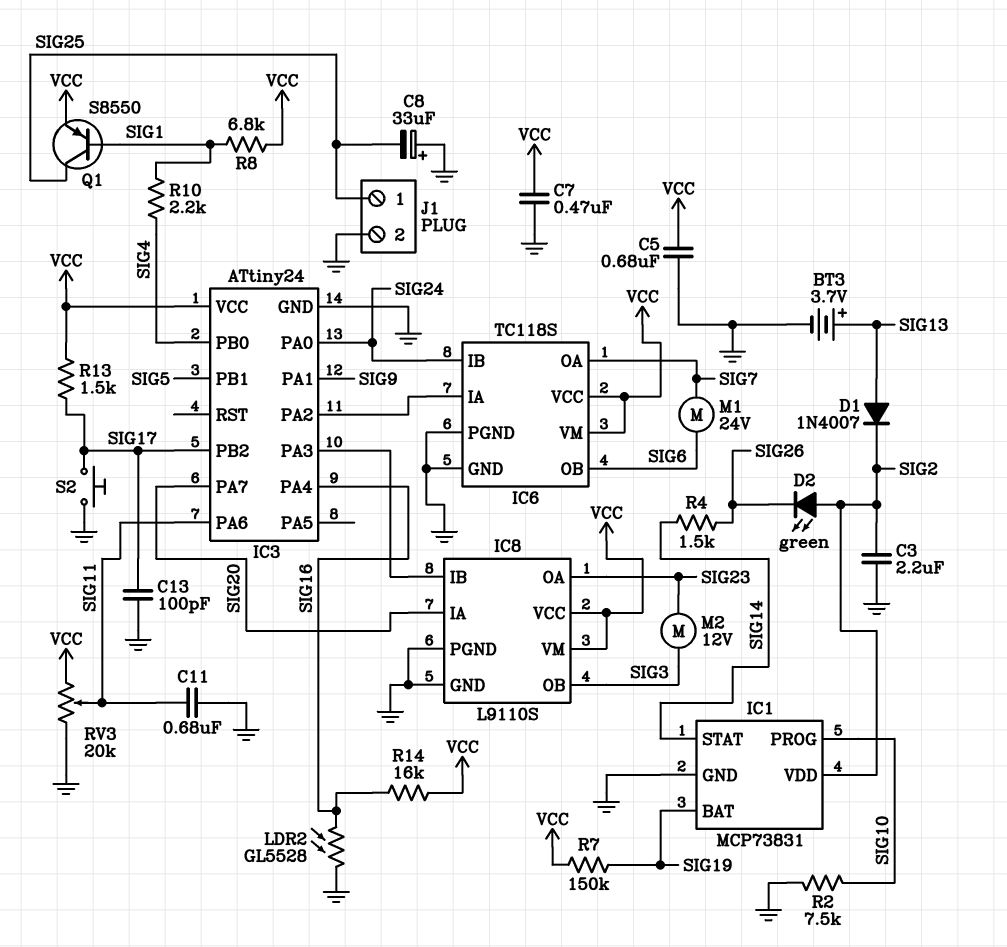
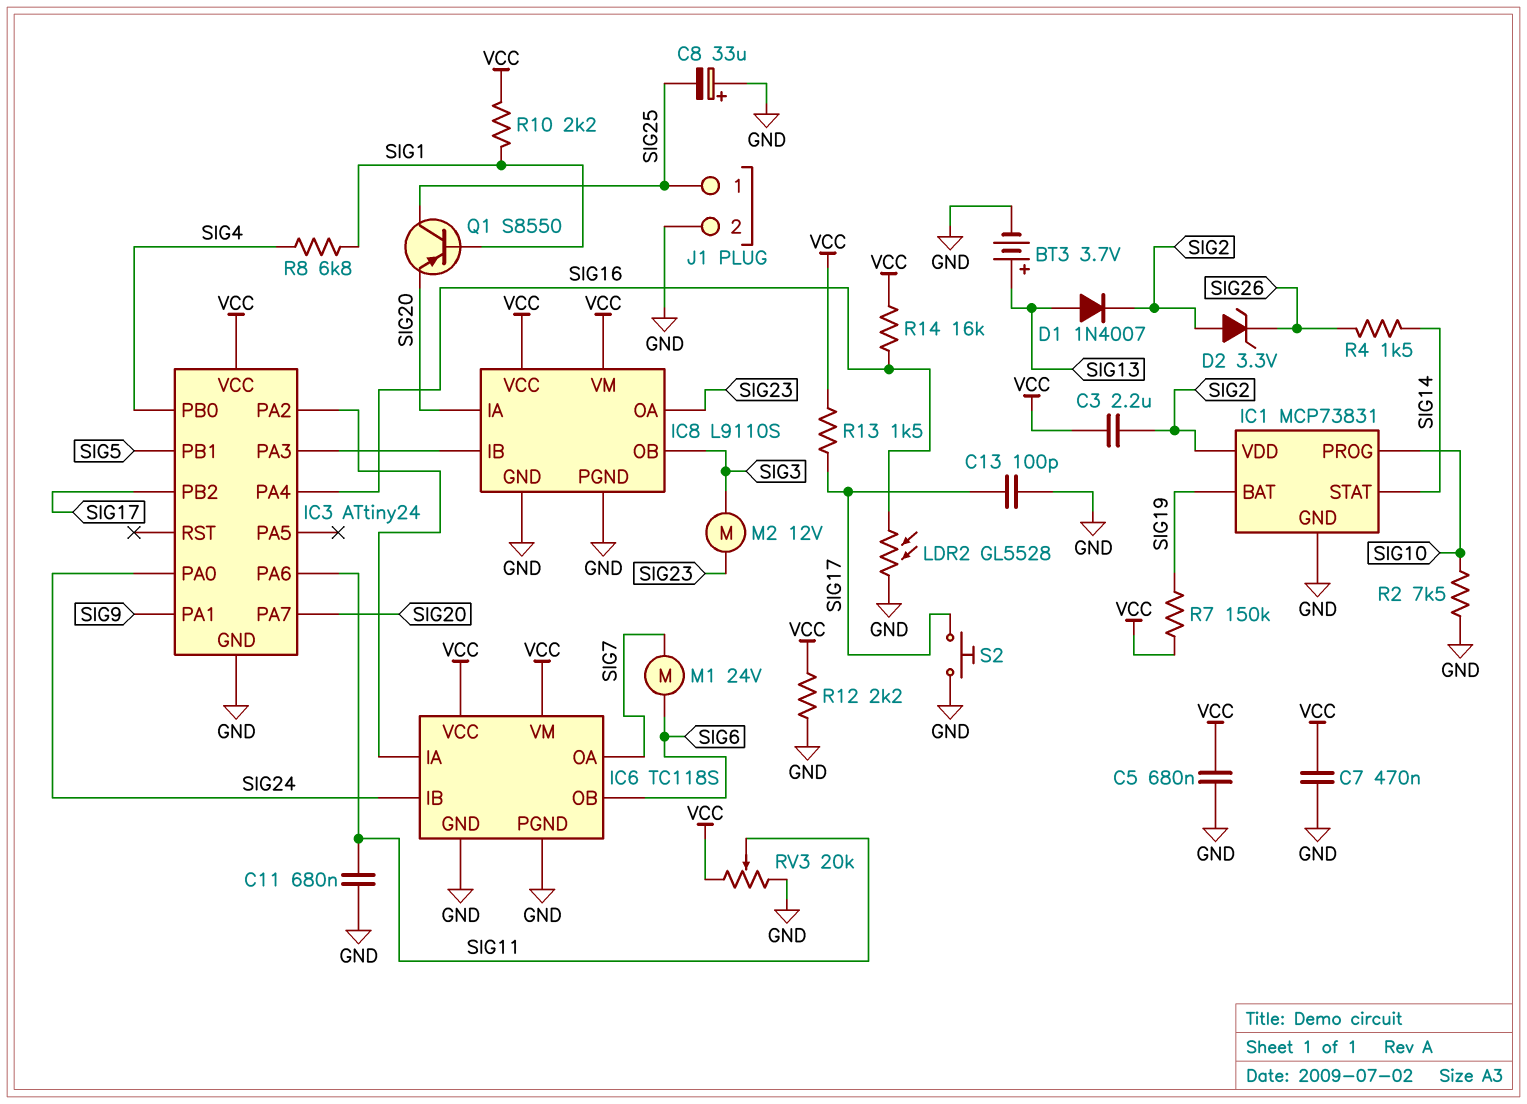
C3: 2.2uF (GND, SIG2) -> 2.2uF (SIG2, VCC)
D2: LED green (A SIG2, K SIG26) -> zener 3.3V (A SIG2, K SIG26)
Q1: PNP S8550 (B SIG1, C SIG25, E VCC) -> PNP S8550 (B SIG1, C SIG25, E SIG20)
R8: 6.8k (SIG1, VCC) -> 6.8k (SIG1, SIG4)
R10: 2.2k (SIG1, SIG4) -> 2.2k (SIG1, VCC)
R12: none -> 2.2k (GND, VCC)

